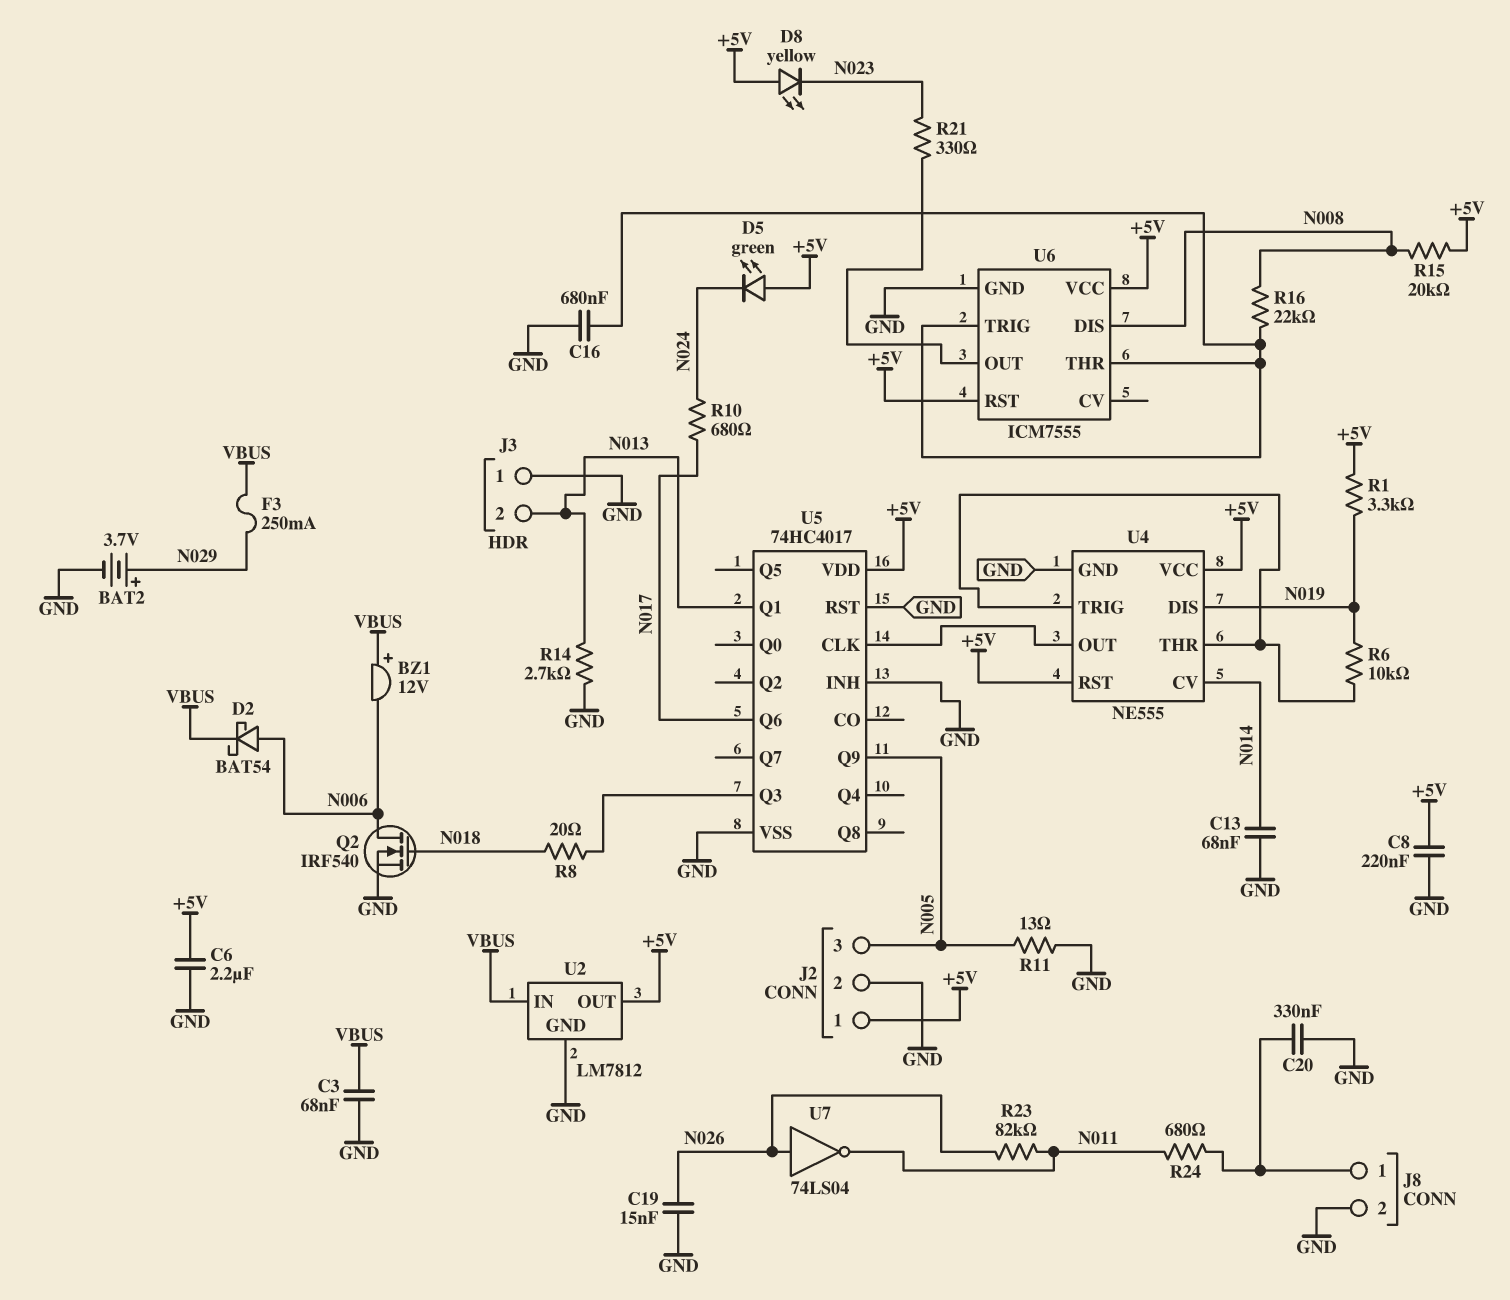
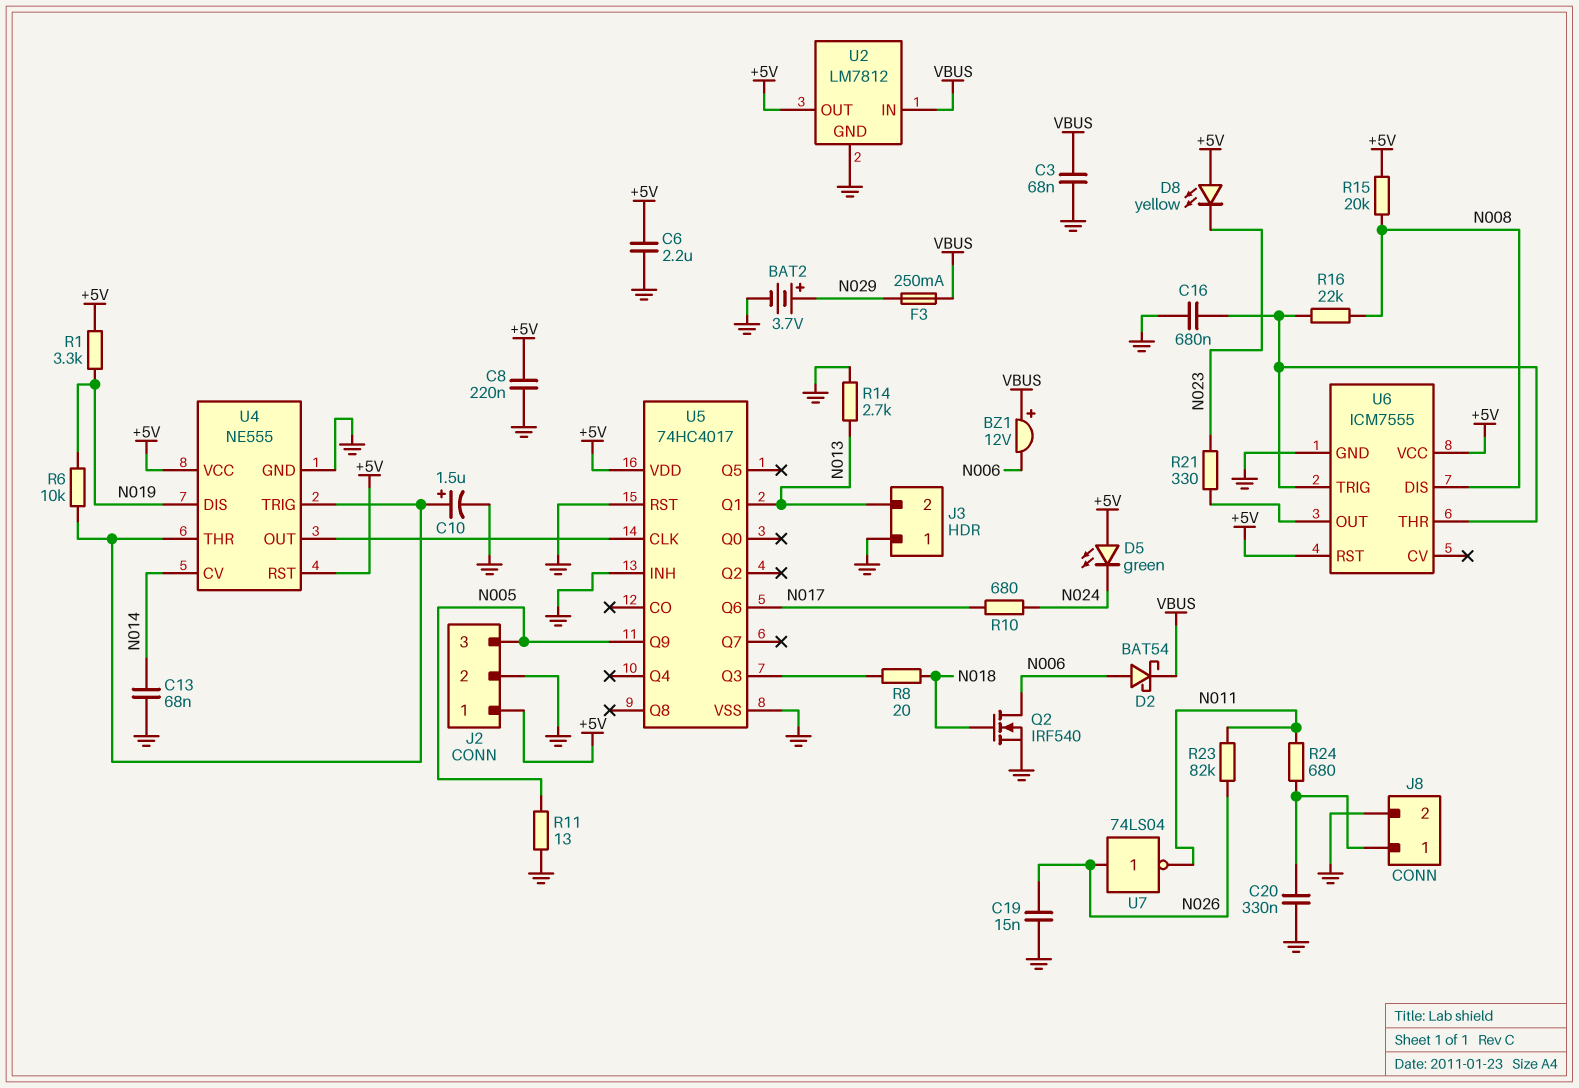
C10: none -> 1.5uF (plus U4/THR, minus GND)

